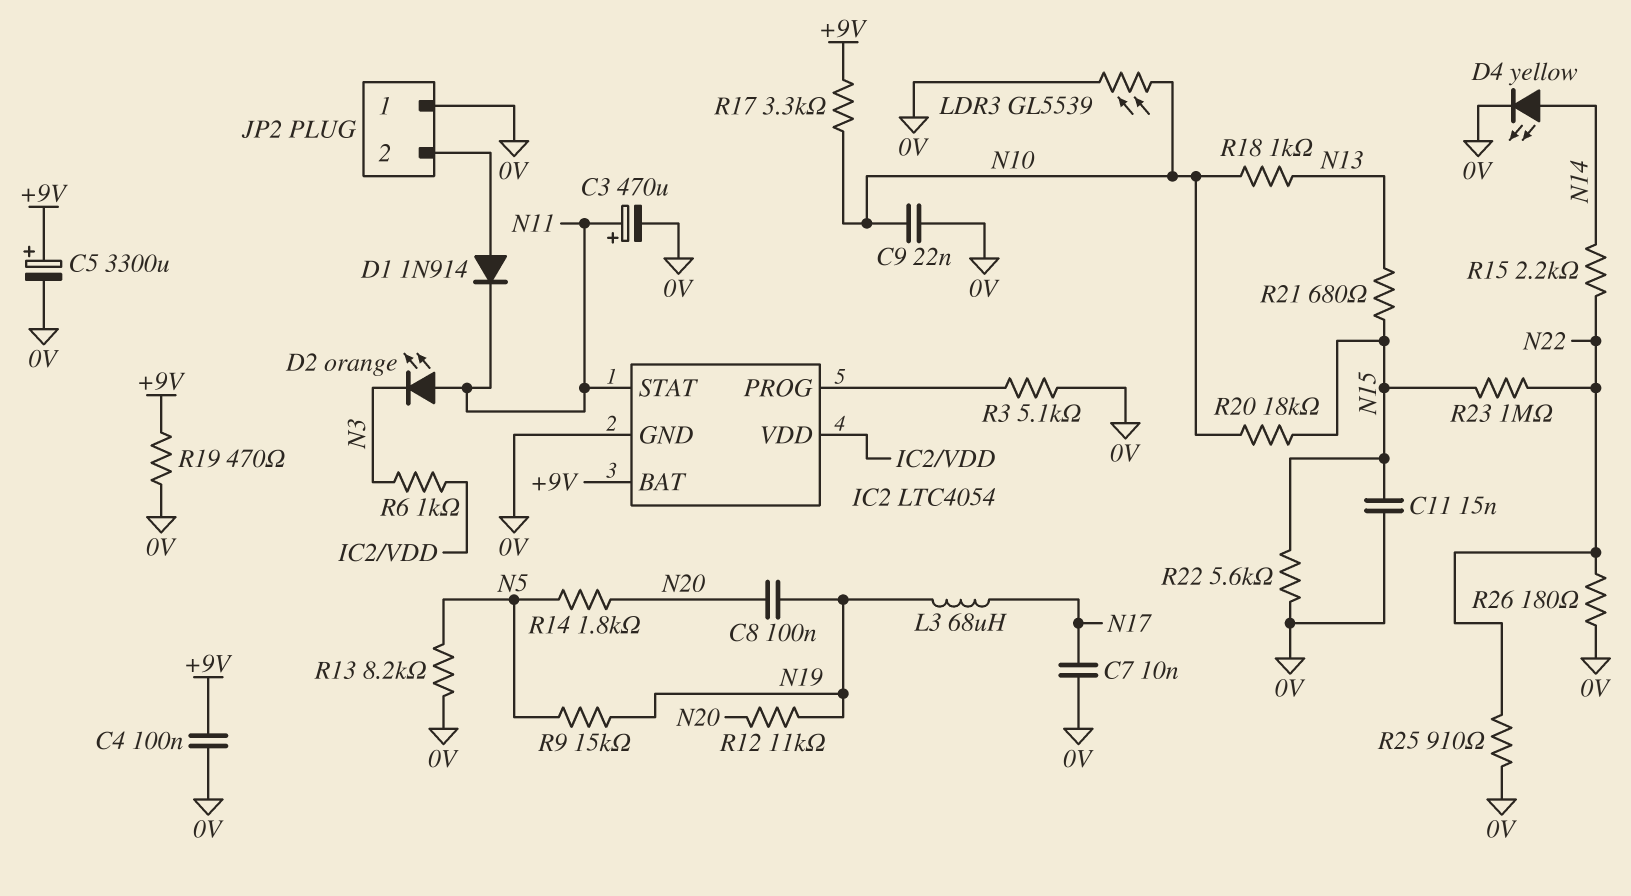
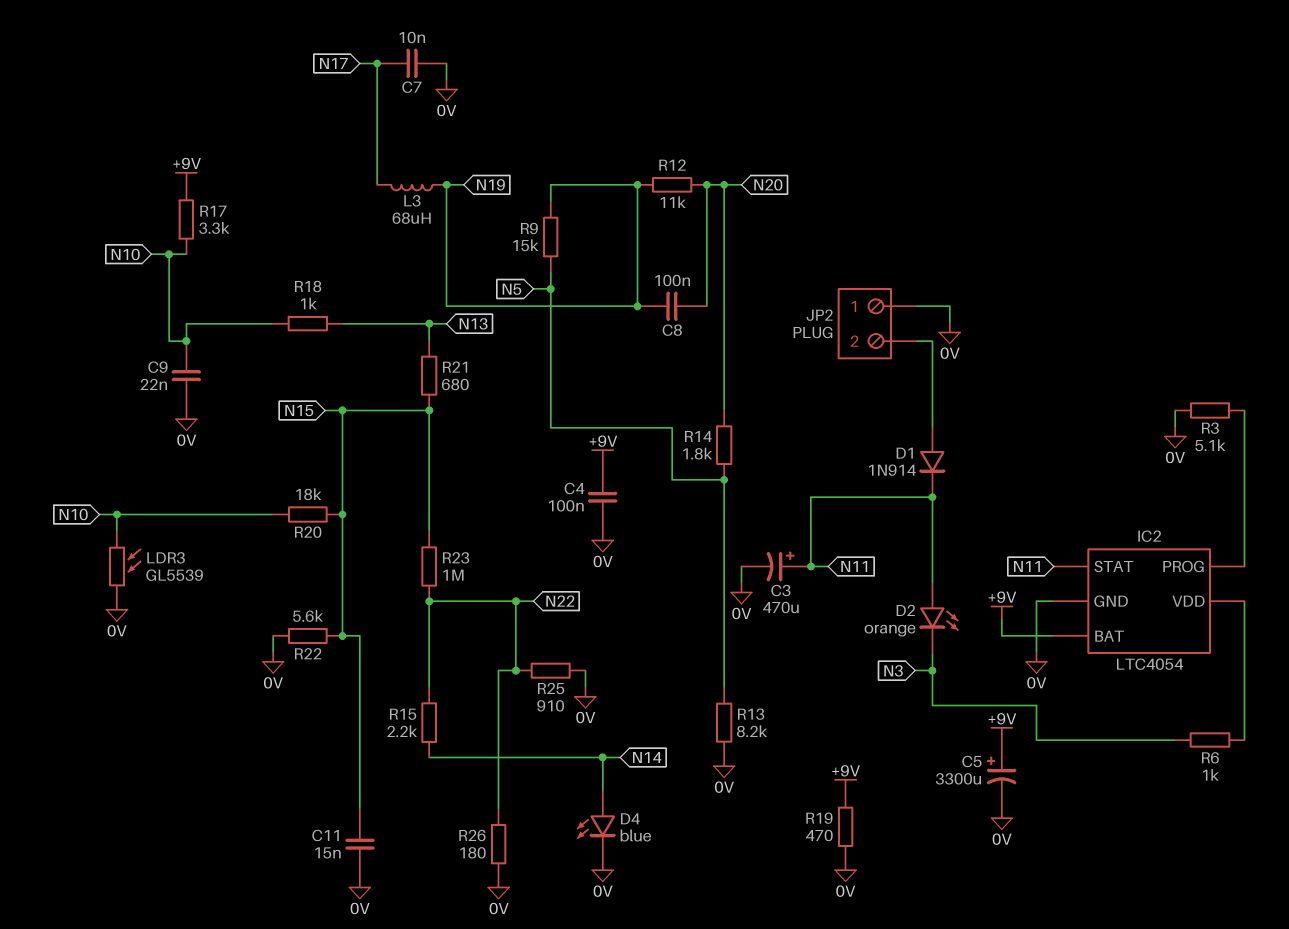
D4: LED yellow (A N14, K 0V) -> LED blue (A N14, K 0V)

